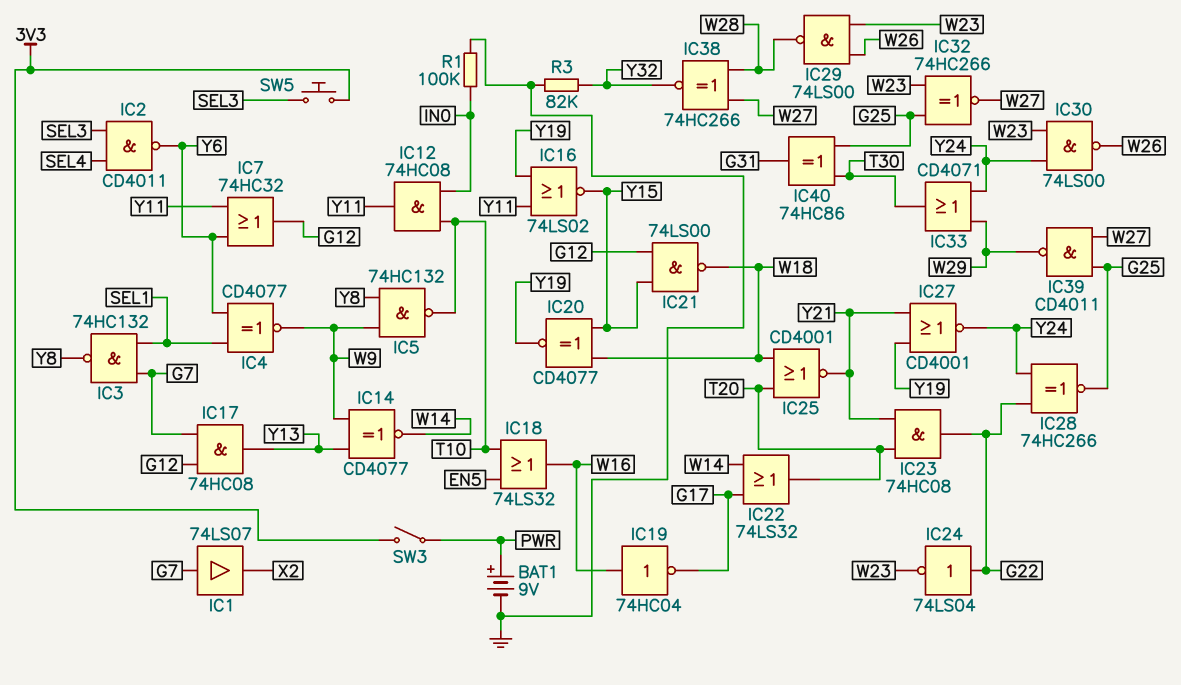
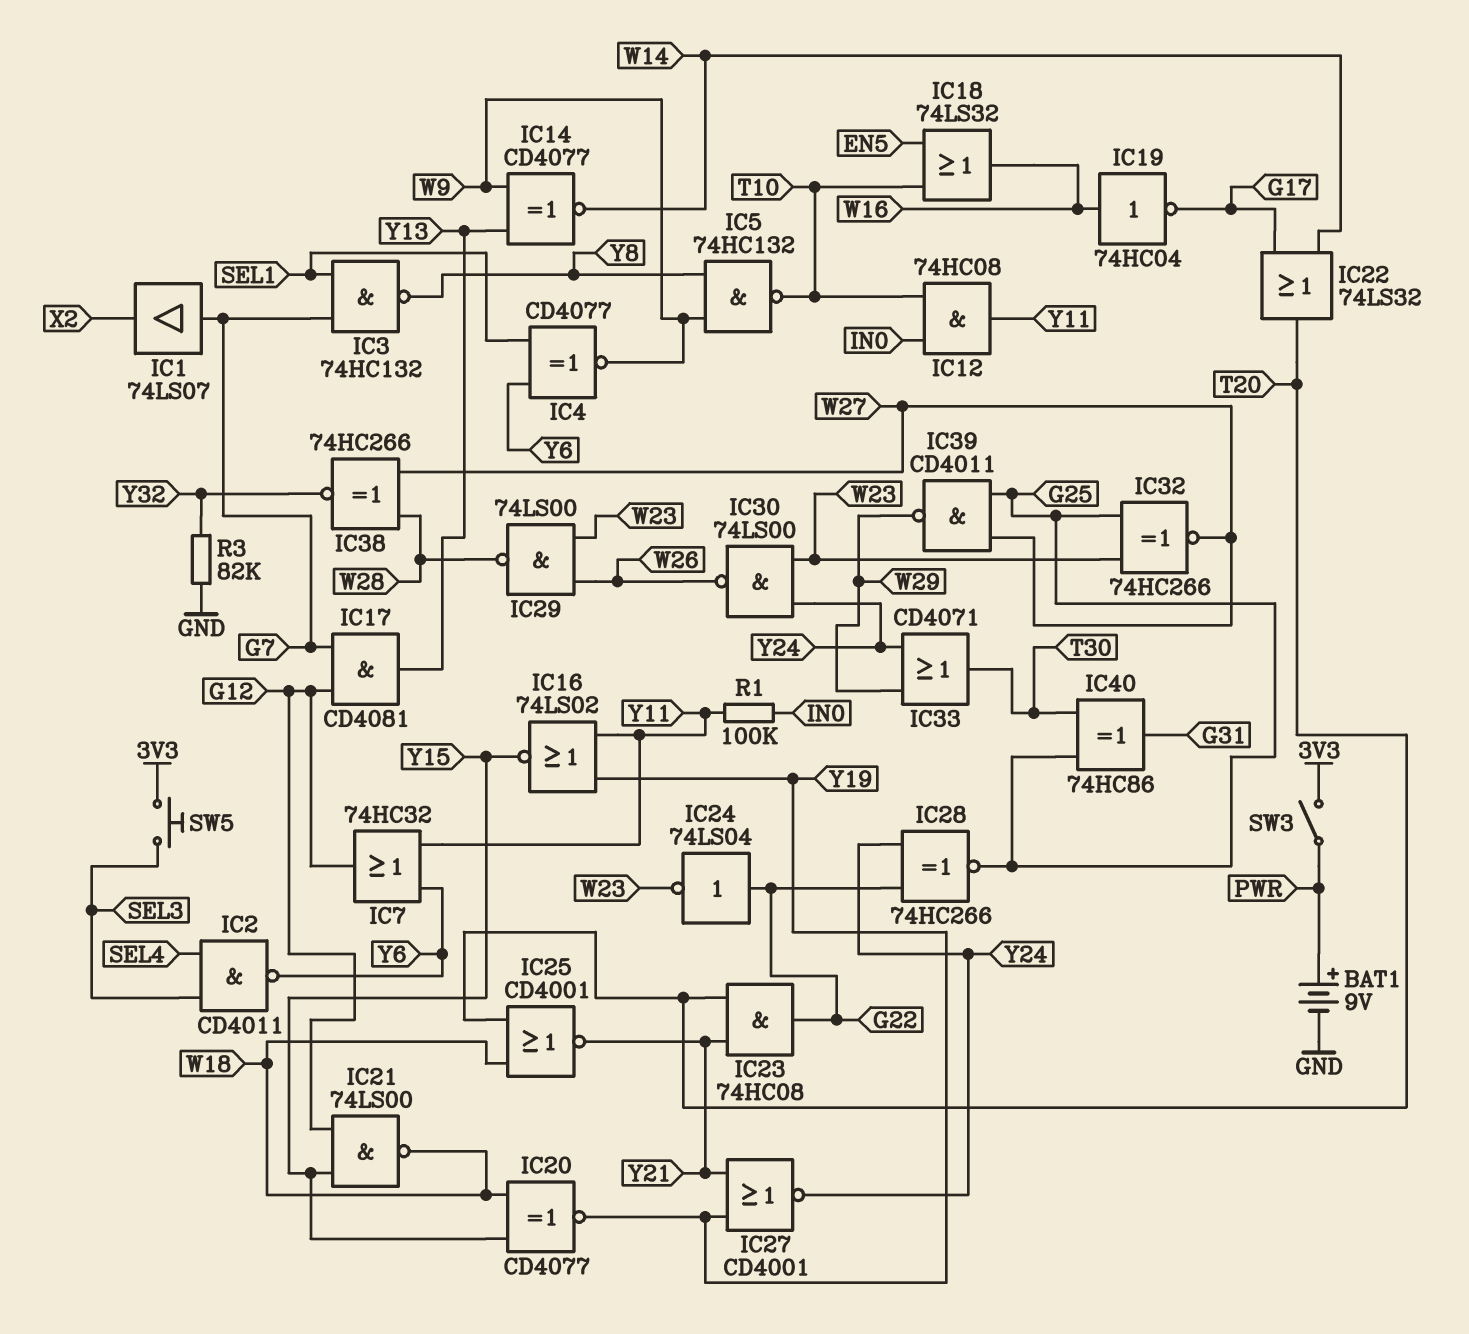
IC17: AND 74HC08 (in G7, in G12, out Y13) -> AND CD4081 (in G7, in G12, out Y13)
R1: 100k (GND, IN0) -> 100k (IN0, Y11)

